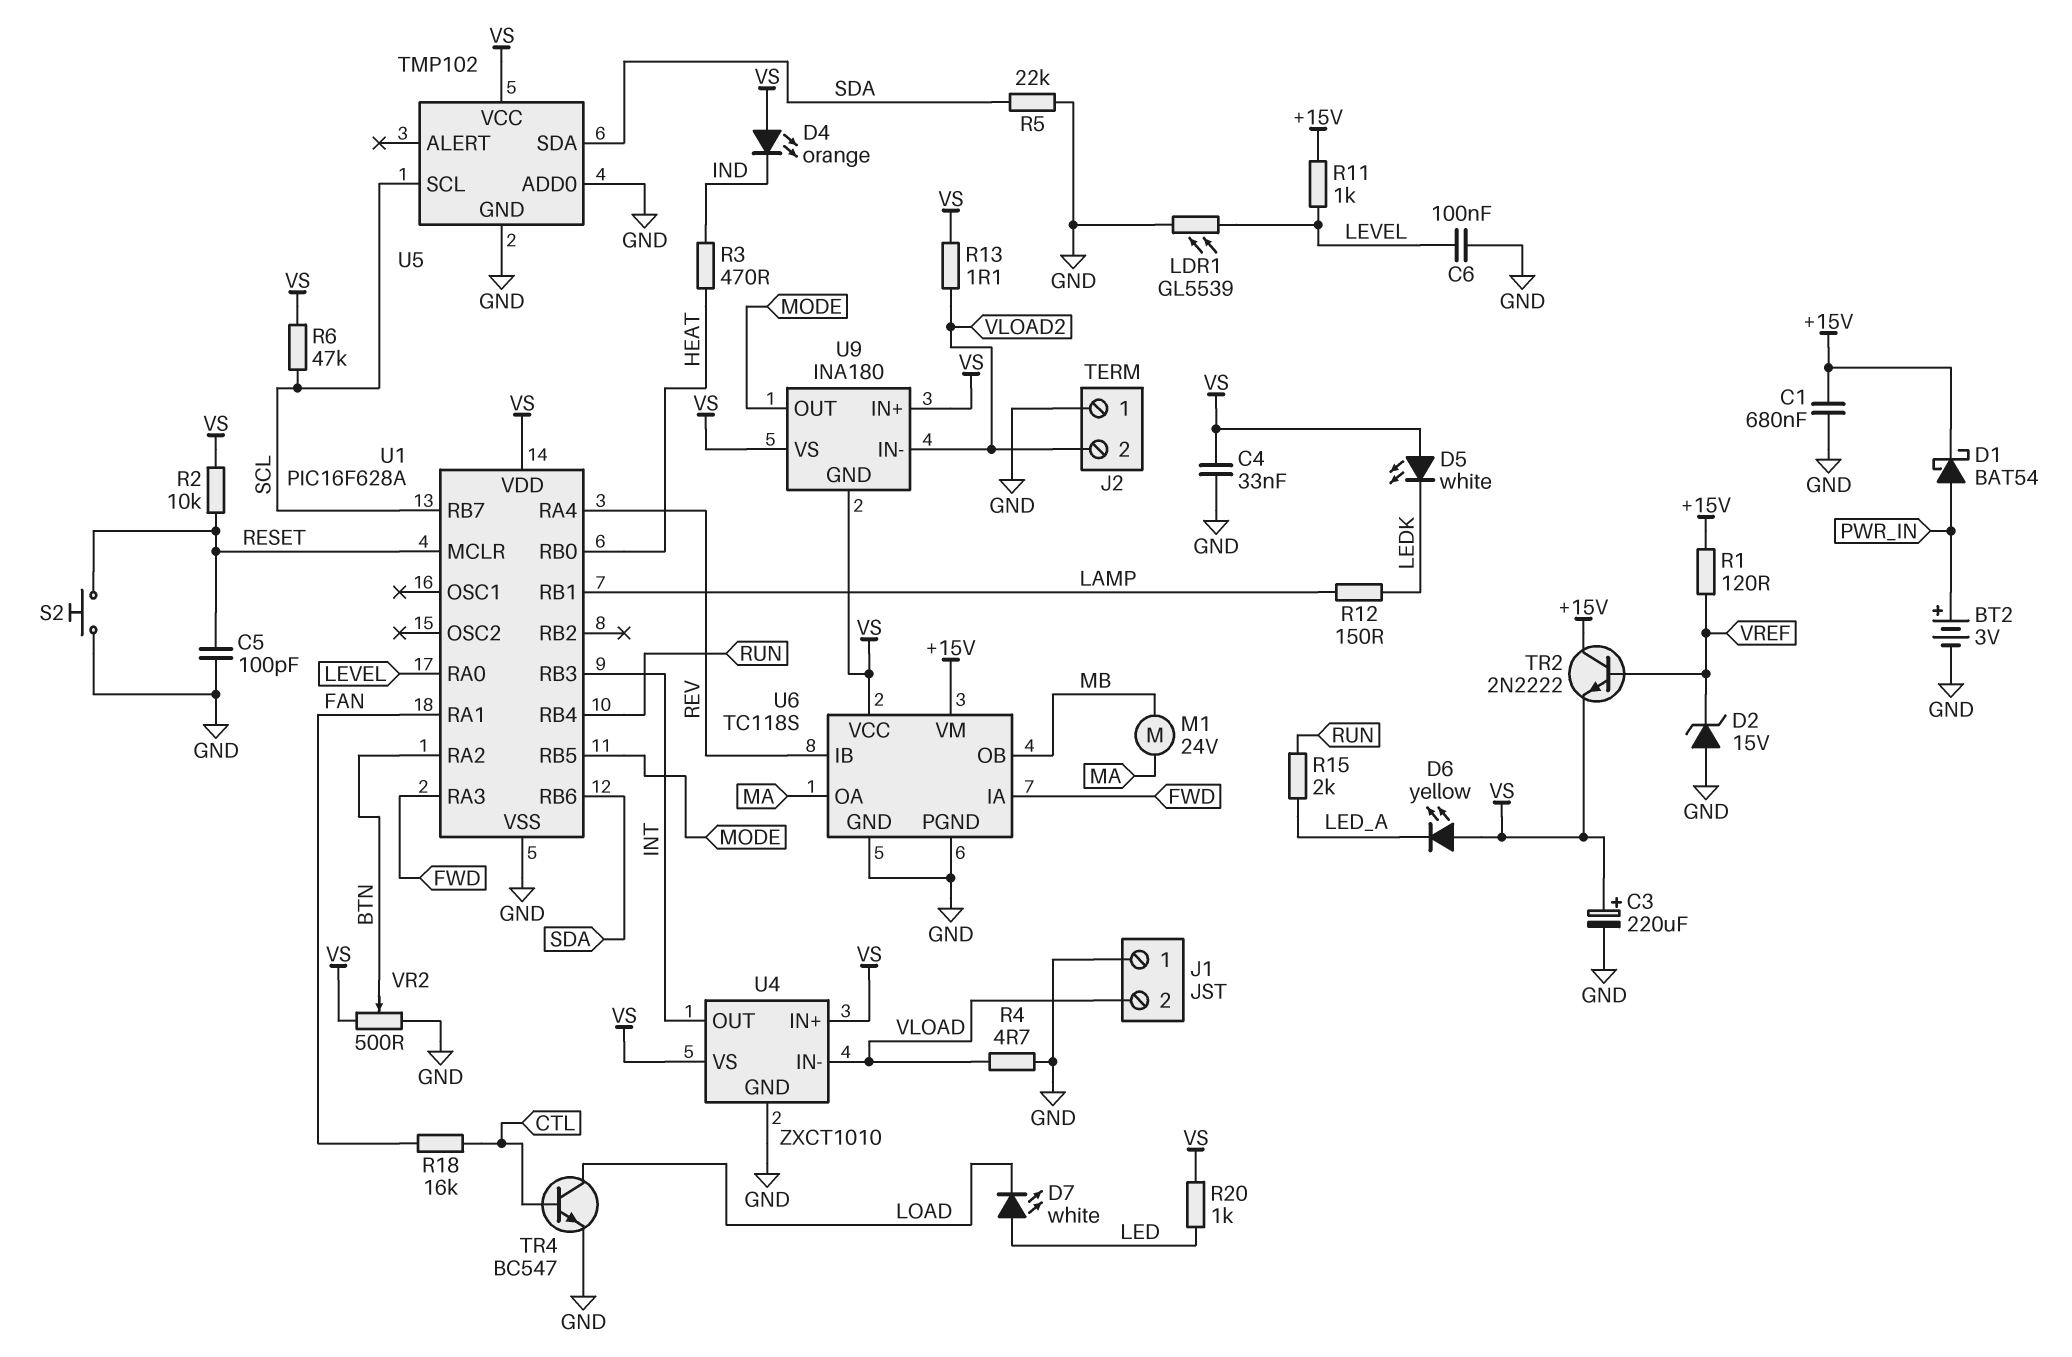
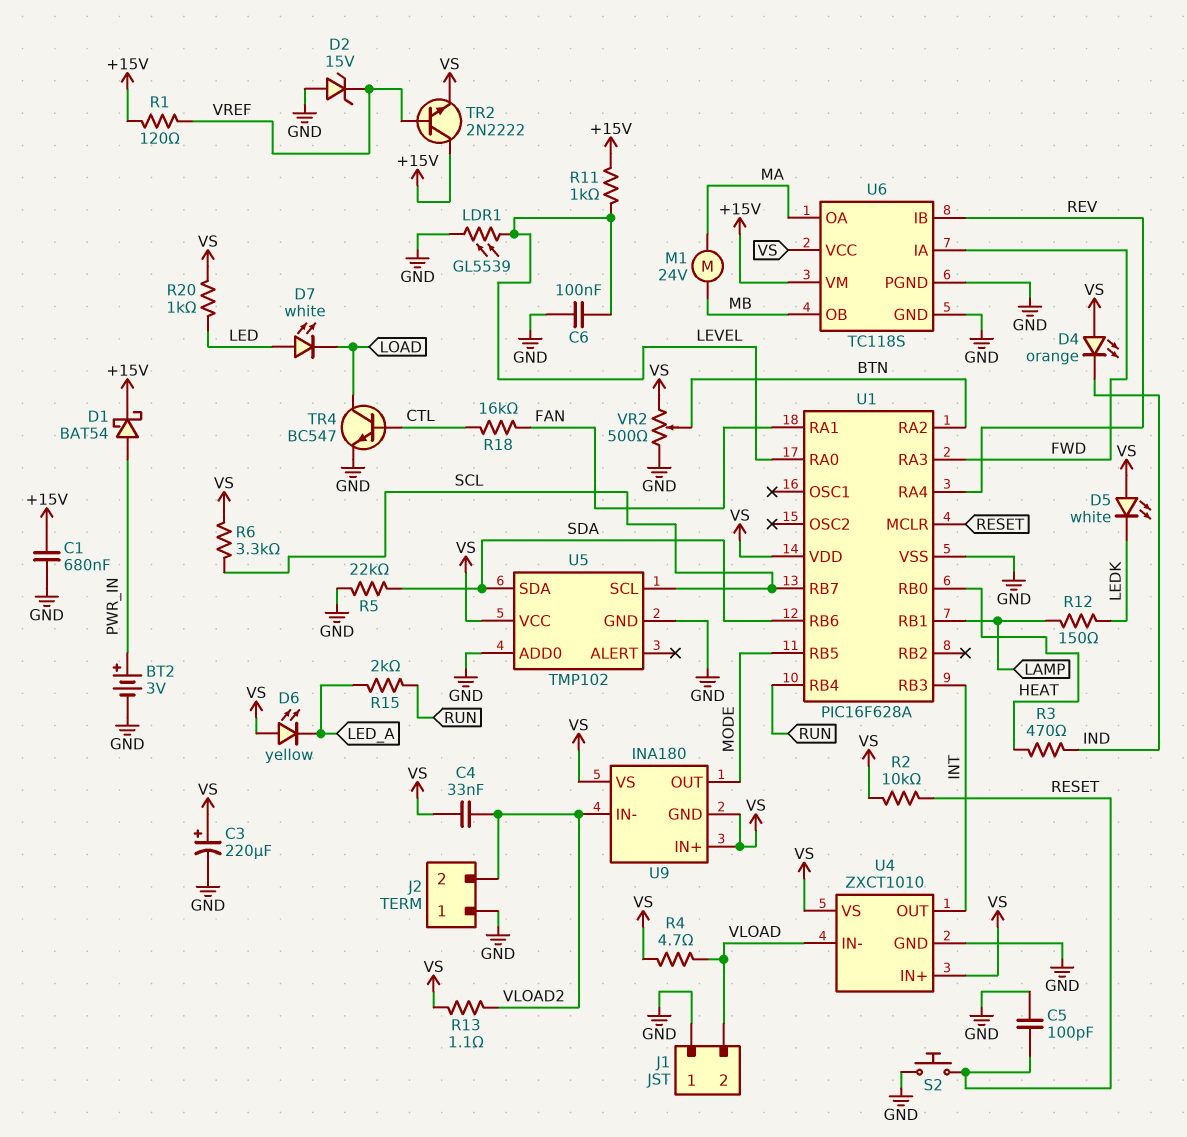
C4: 33nF (GND, VS) -> 33nF (VLOAD2, VS)
R4: 4.7 (GND, VLOAD) -> 4.7 (VLOAD, VS)
R6: 47k (SCL, VS) -> 3.3k (SCL, VS)

